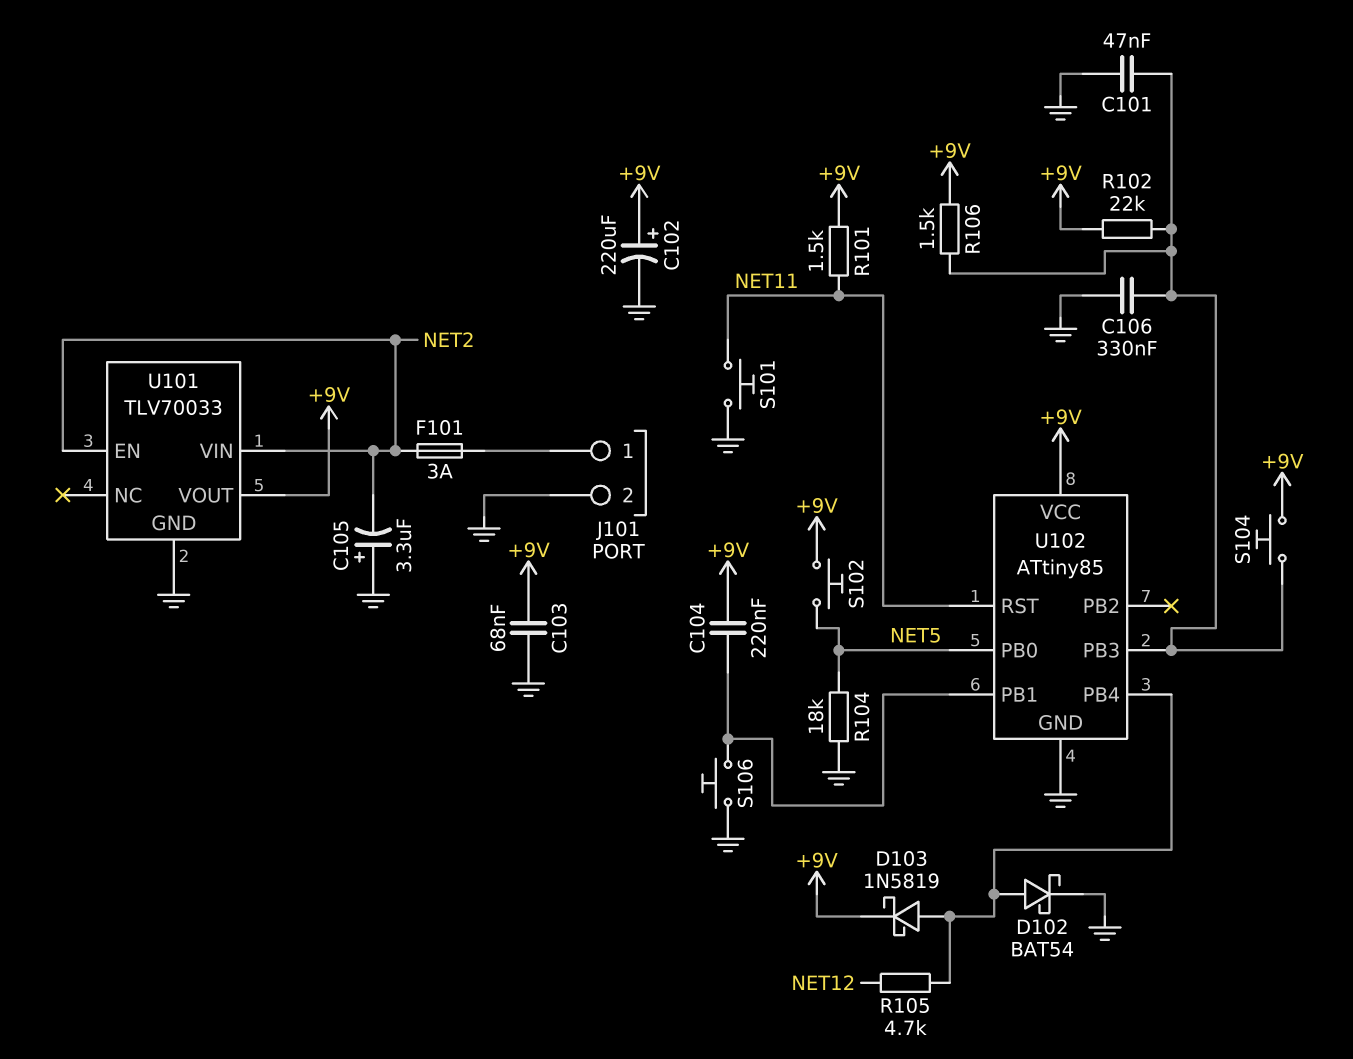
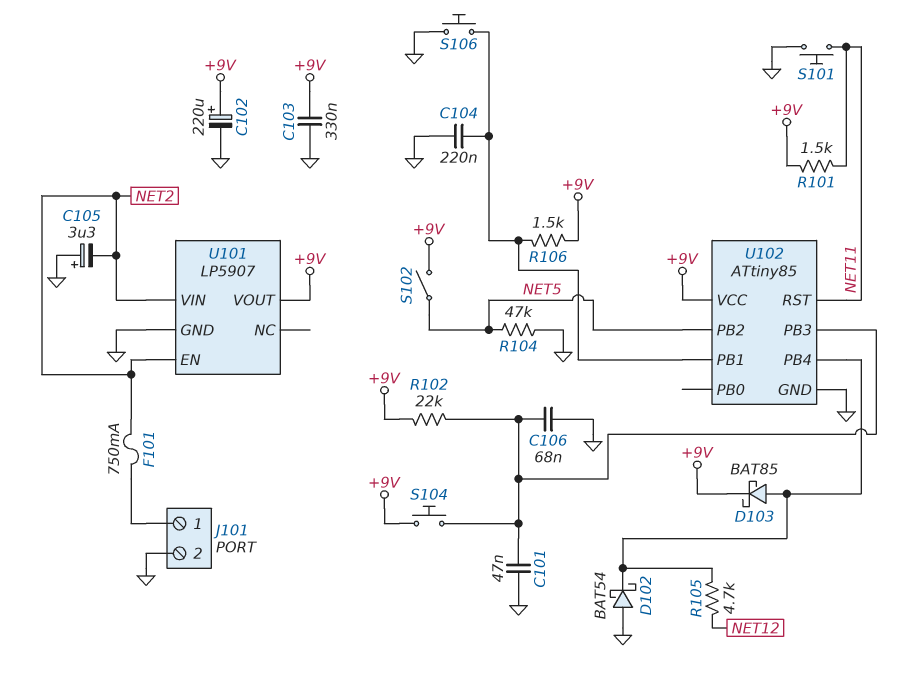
C103: 68nF (+9V, GND) -> 330nF (+9V, GND)
C104: 220nF (+9V, U102/PB1) -> 220nF (GND, U102/PB1)
C106: 330nF (GND, U102/PB3) -> 68nF (GND, U102/PB3)
D102: schottky BAT54 (A U102/PB4, K GND) -> schottky BAT54 (A GND, K U102/PB4)
D103: schottky 1N5819 (A U102/PB4, K +9V) -> schottky BAT85 (A U102/PB4, K +9V)
F101: 3A (J101/1, NET2) -> 750mA (J101/1, NET2)
R104: 18k (GND, NET5) -> 47k (GND, NET5)
R106: 1.5k (+9V, U102/PB3) -> 1.5k (+9V, U102/PB1)
S102: button (+9V, NET5) -> switch (+9V, NET5)
U101: TLV70033 -> LP5907
U102 pin PB0: NET5 -> none
U102 pin PB2: none -> NET5

